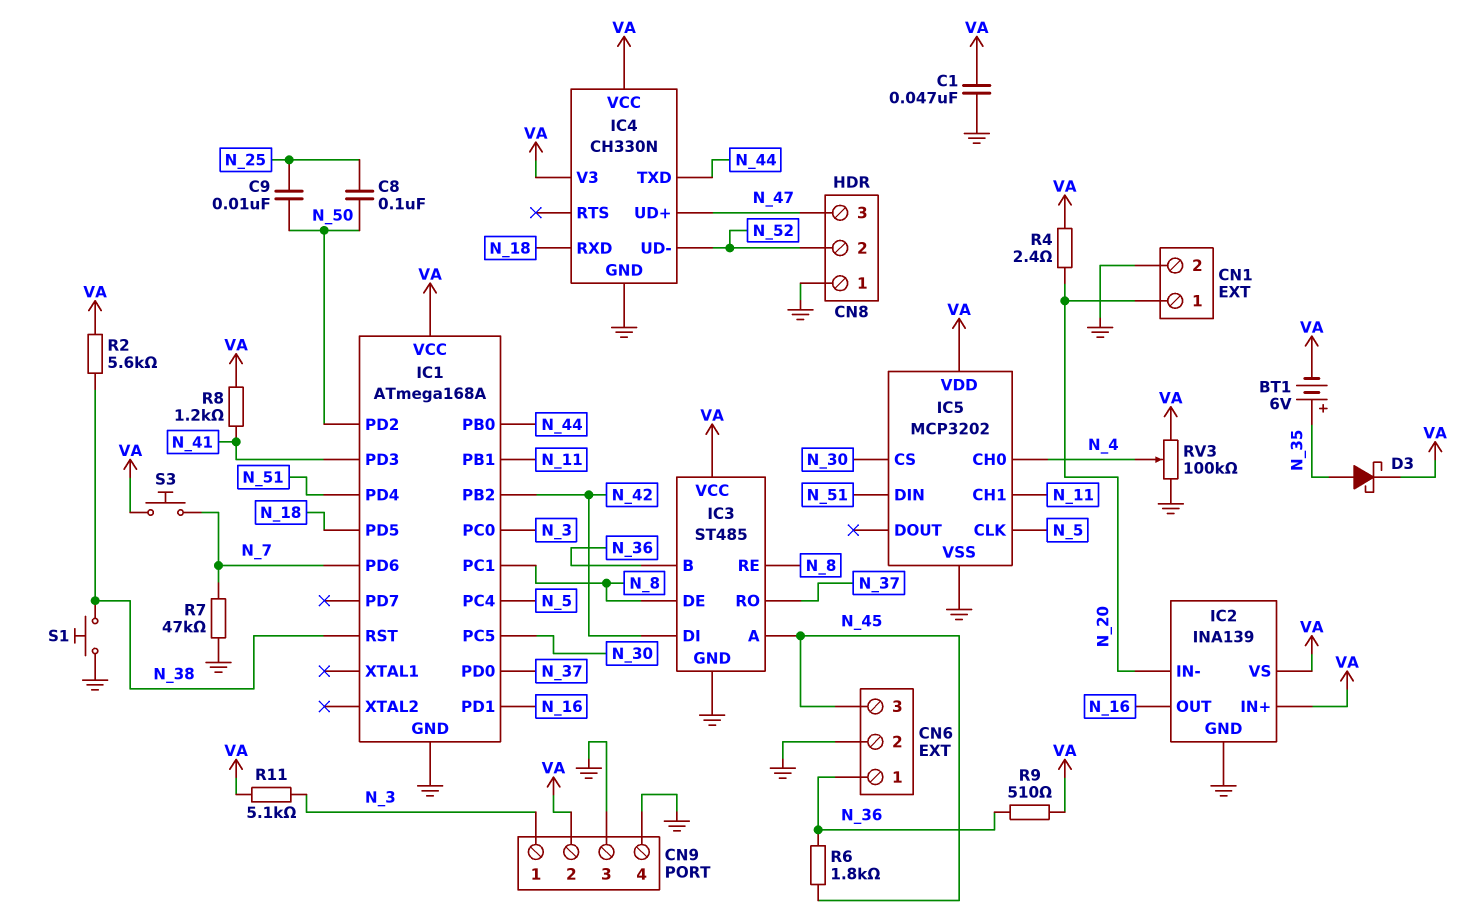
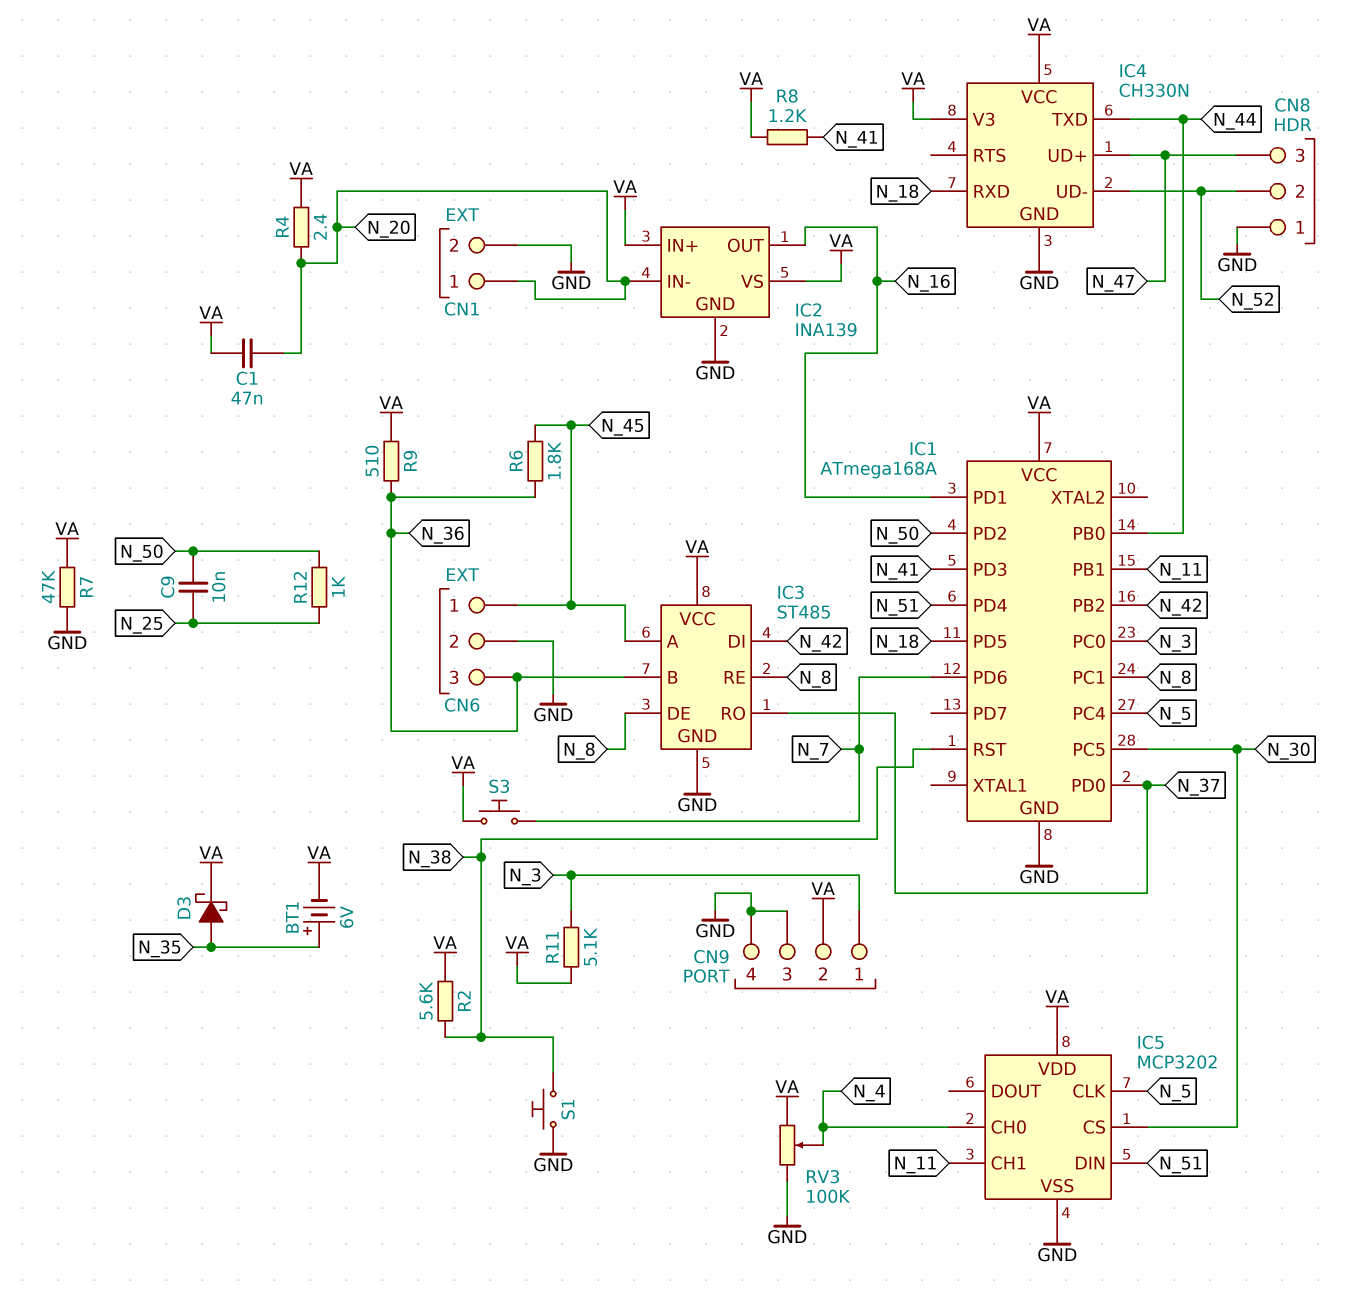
C1: 47nF (GND, VA) -> 47nF (N_20, VA)
C8: 100nF (N_25, N_50) -> none
CN6 pin 1: N_36 -> N_45
CN6 pin 3: N_45 -> N_36
R7: 47k (GND, N_7) -> 47k (GND, VA)
R12: none -> 1k (N_25, N_50)

